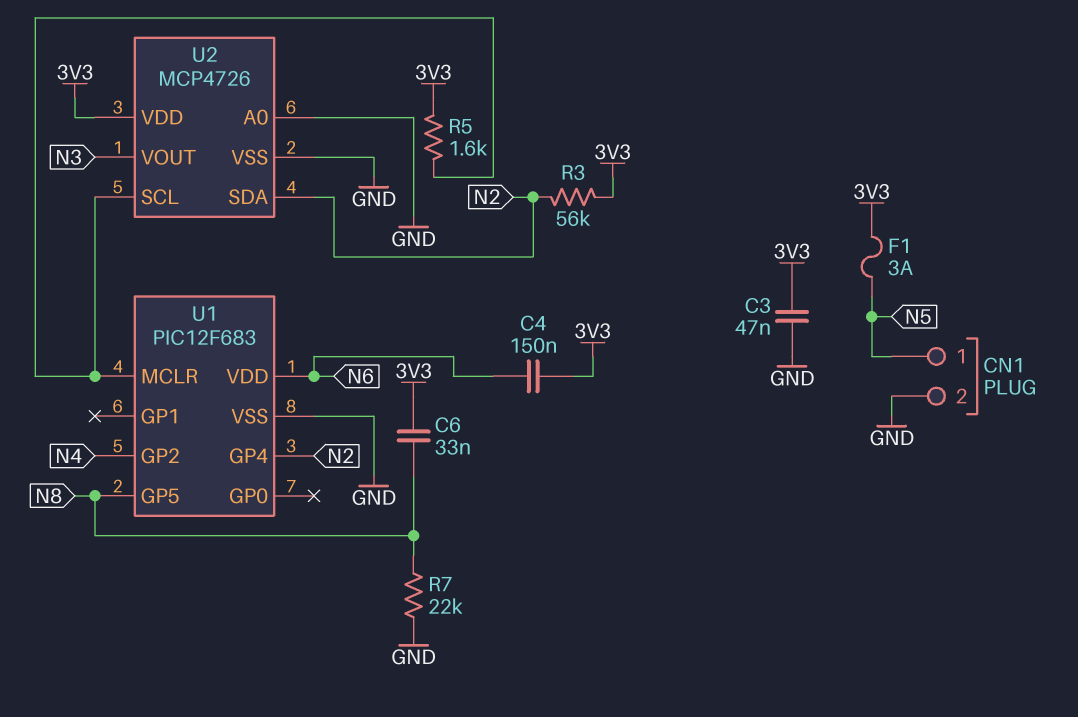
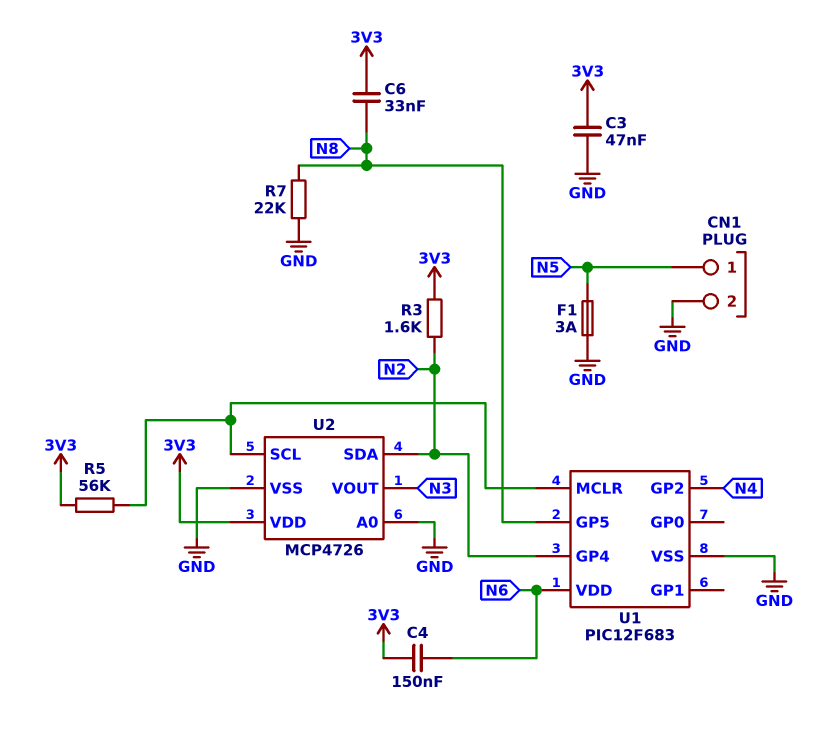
F1: 3A (3V3, N5) -> 3A (GND, N5)
R3: 56k (3V3, N2) -> 1.6k (3V3, N2)
R5: 1.6k (3V3, U1/MCLR) -> 56k (3V3, U1/MCLR)

